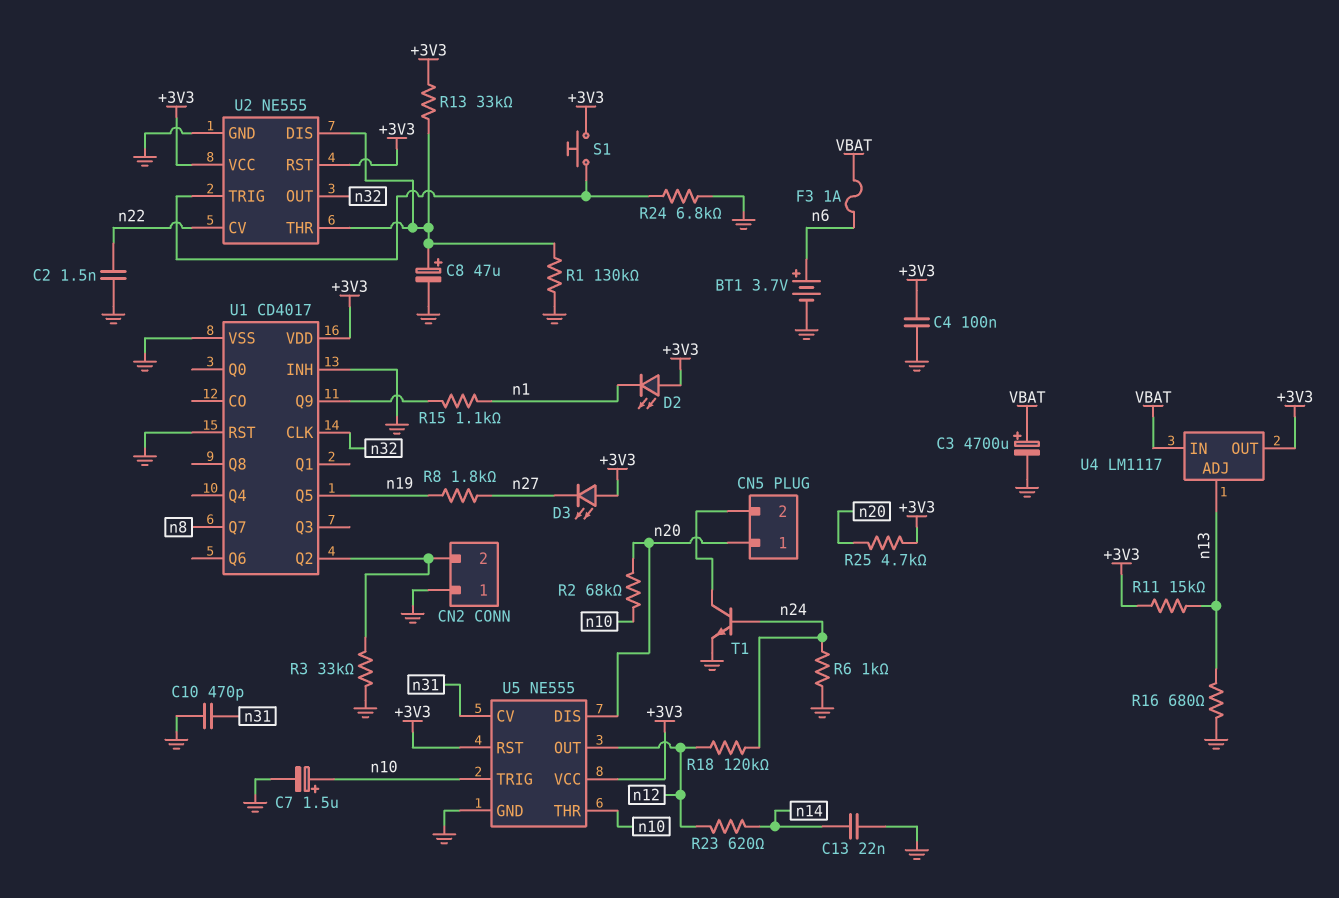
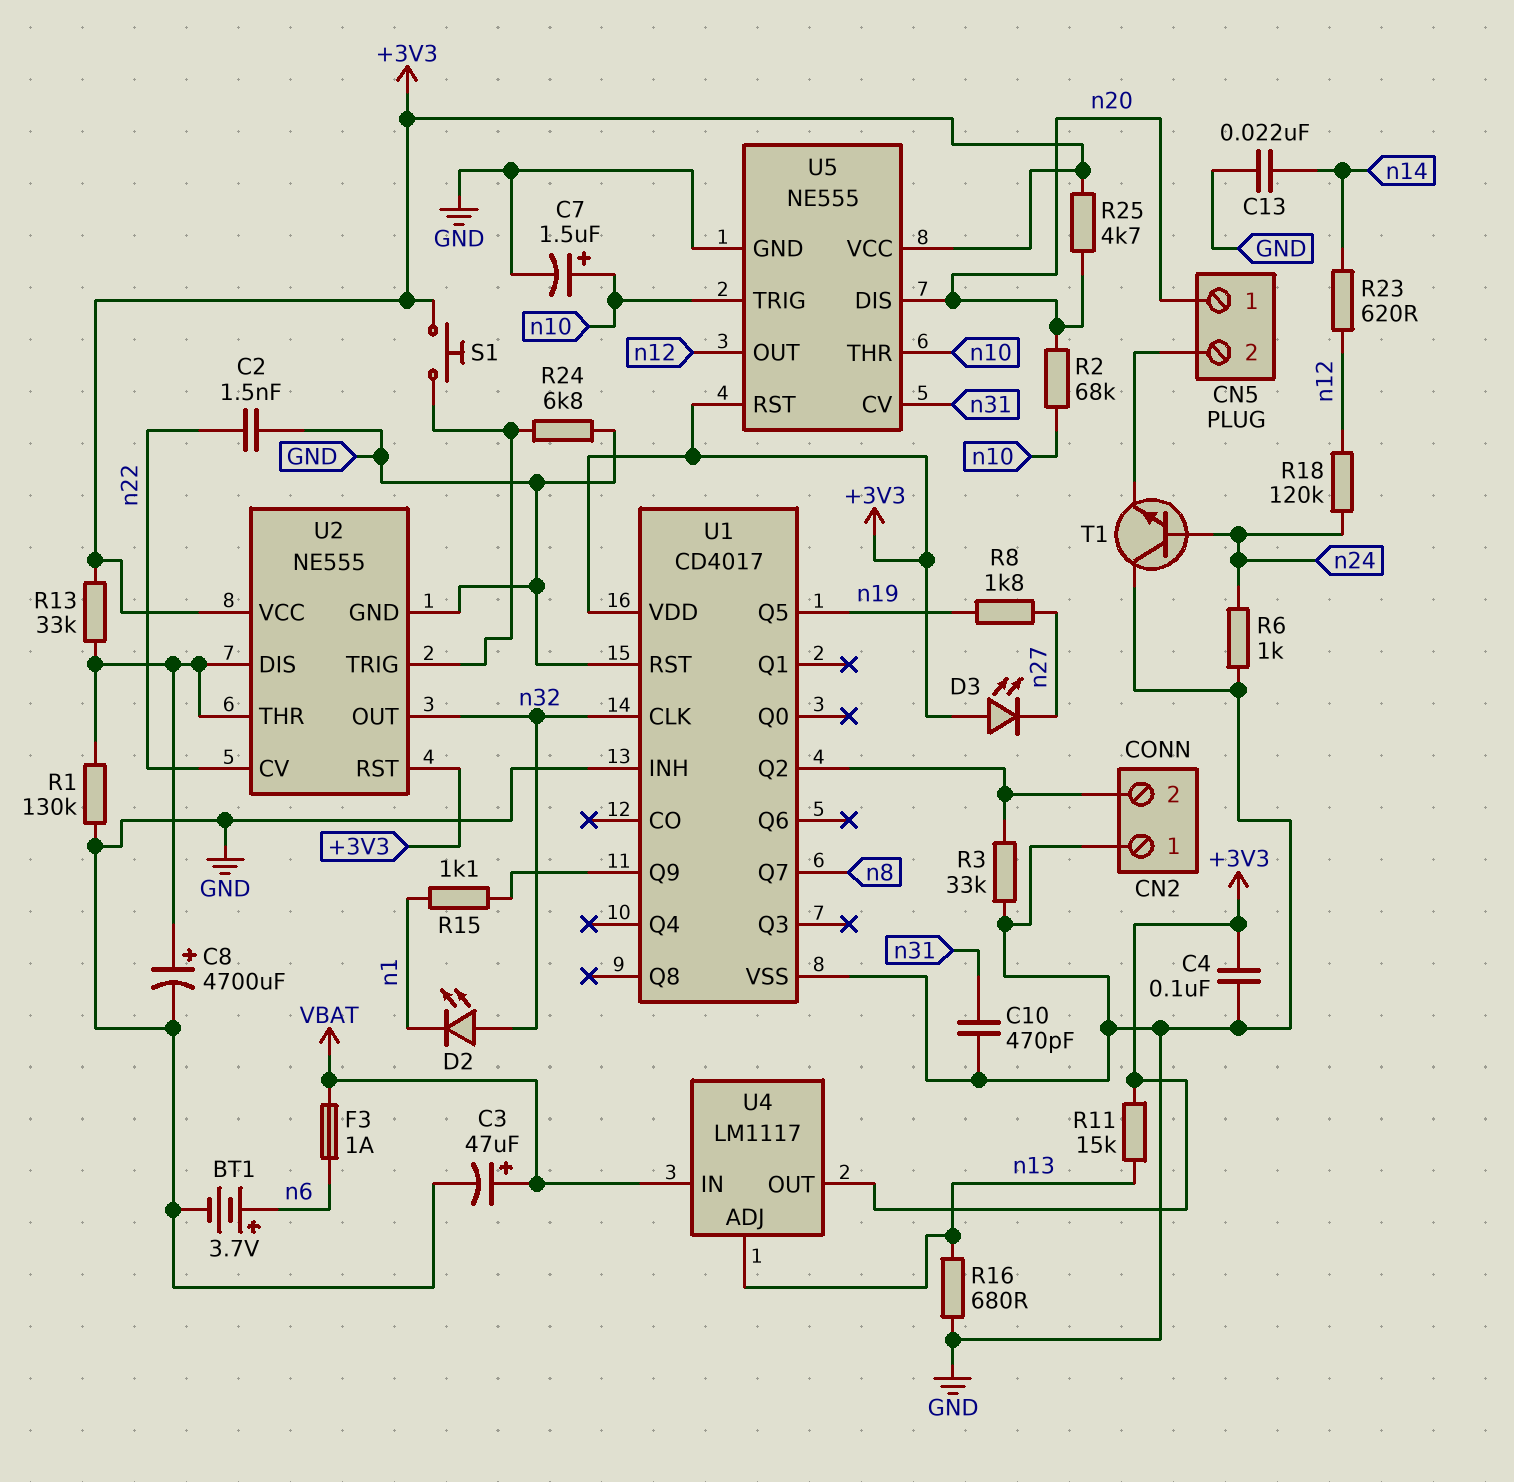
C3: 4700uF (plus VBAT, minus GND) -> 47uF (plus VBAT, minus GND)
C8: 47uF (plus U2/DIS, minus GND) -> 4700uF (plus U2/DIS, minus GND)
D2: LED (A +3V3, K n1) -> LED (A n32, K n1)
T1: NPN (B n24, C CN5/2, E GND) -> NPN (B n24, C GND, E CN5/2)

